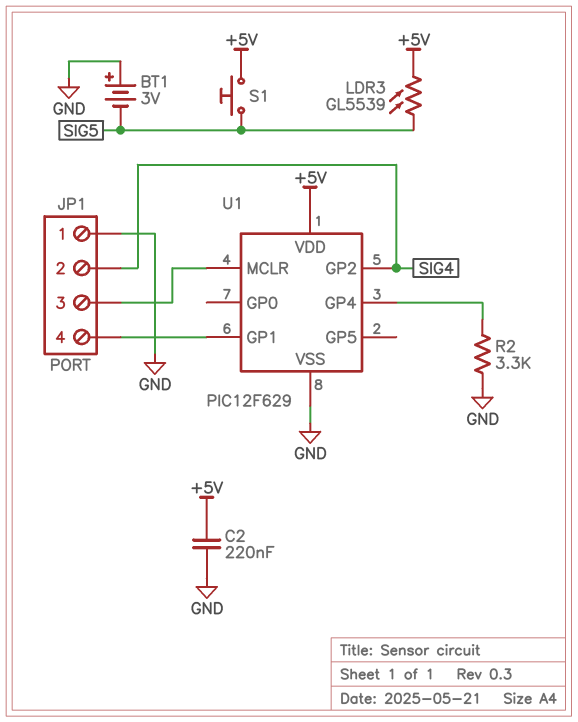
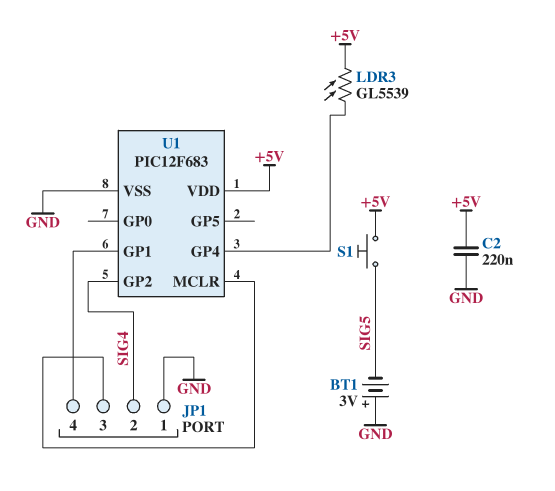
LDR3: GL5539 (+5V, SIG5) -> GL5539 (+5V, U1/GP4)
R2: 3.3k (GND, U1/GP4) -> none
U1: PIC12F629 -> PIC12F683

